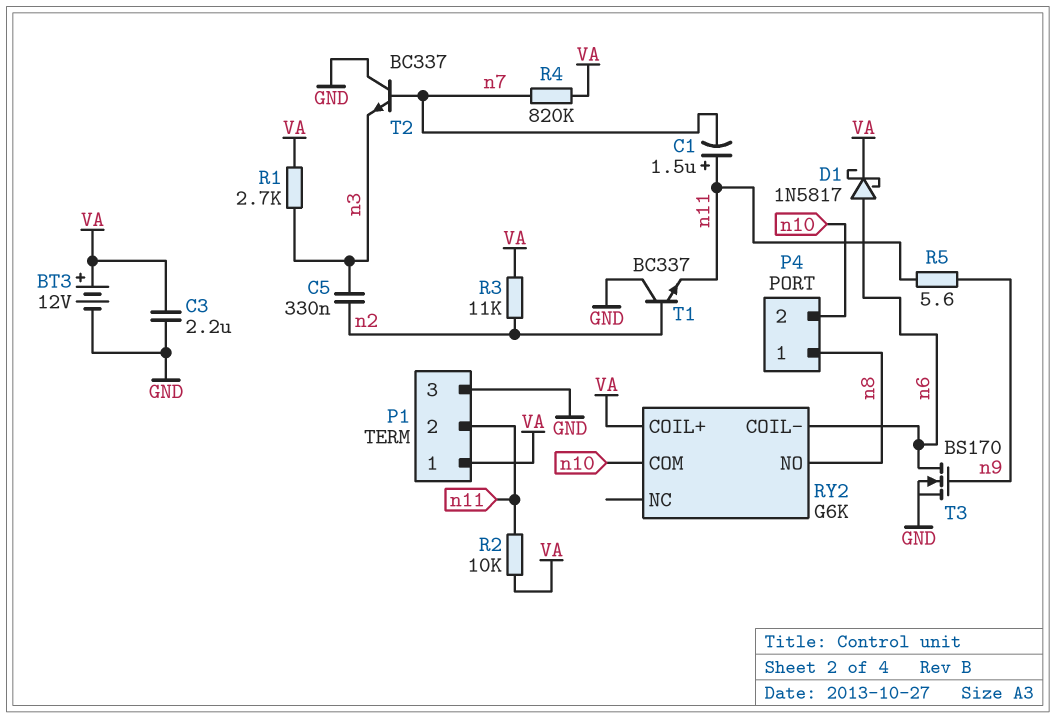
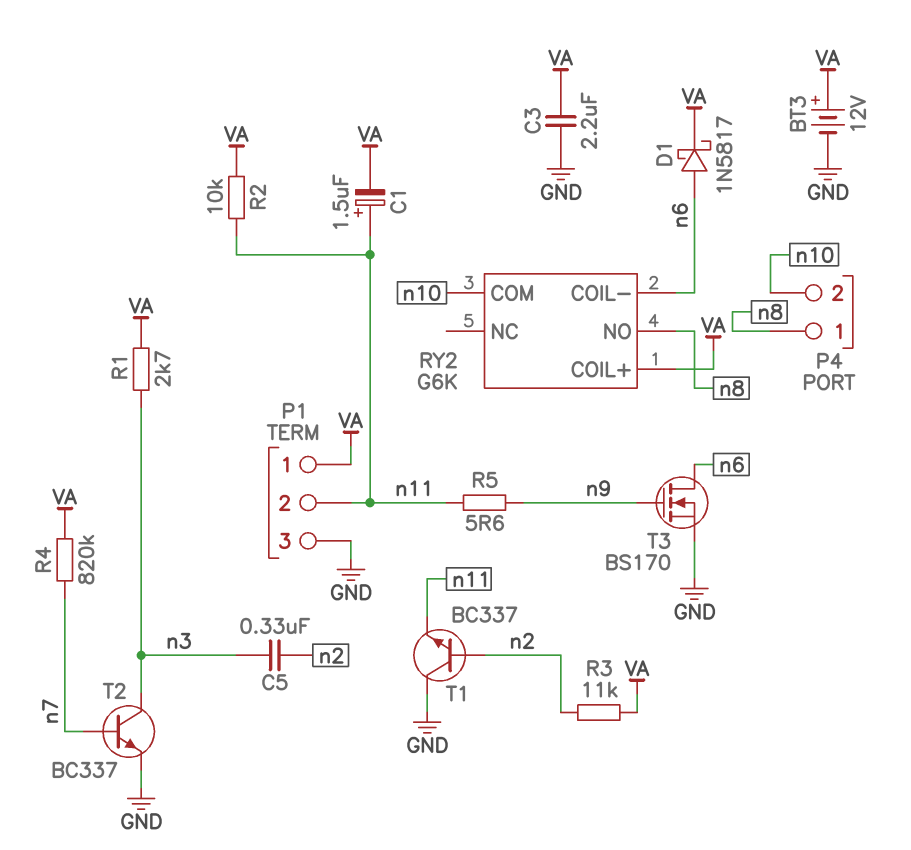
C1: 1.5uF (plus n11, minus n7) -> 1.5uF (plus n11, minus VA)
T2: NPN BC337 (B n7, C GND, E n3) -> NPN BC337 (B n7, C n3, E GND)

